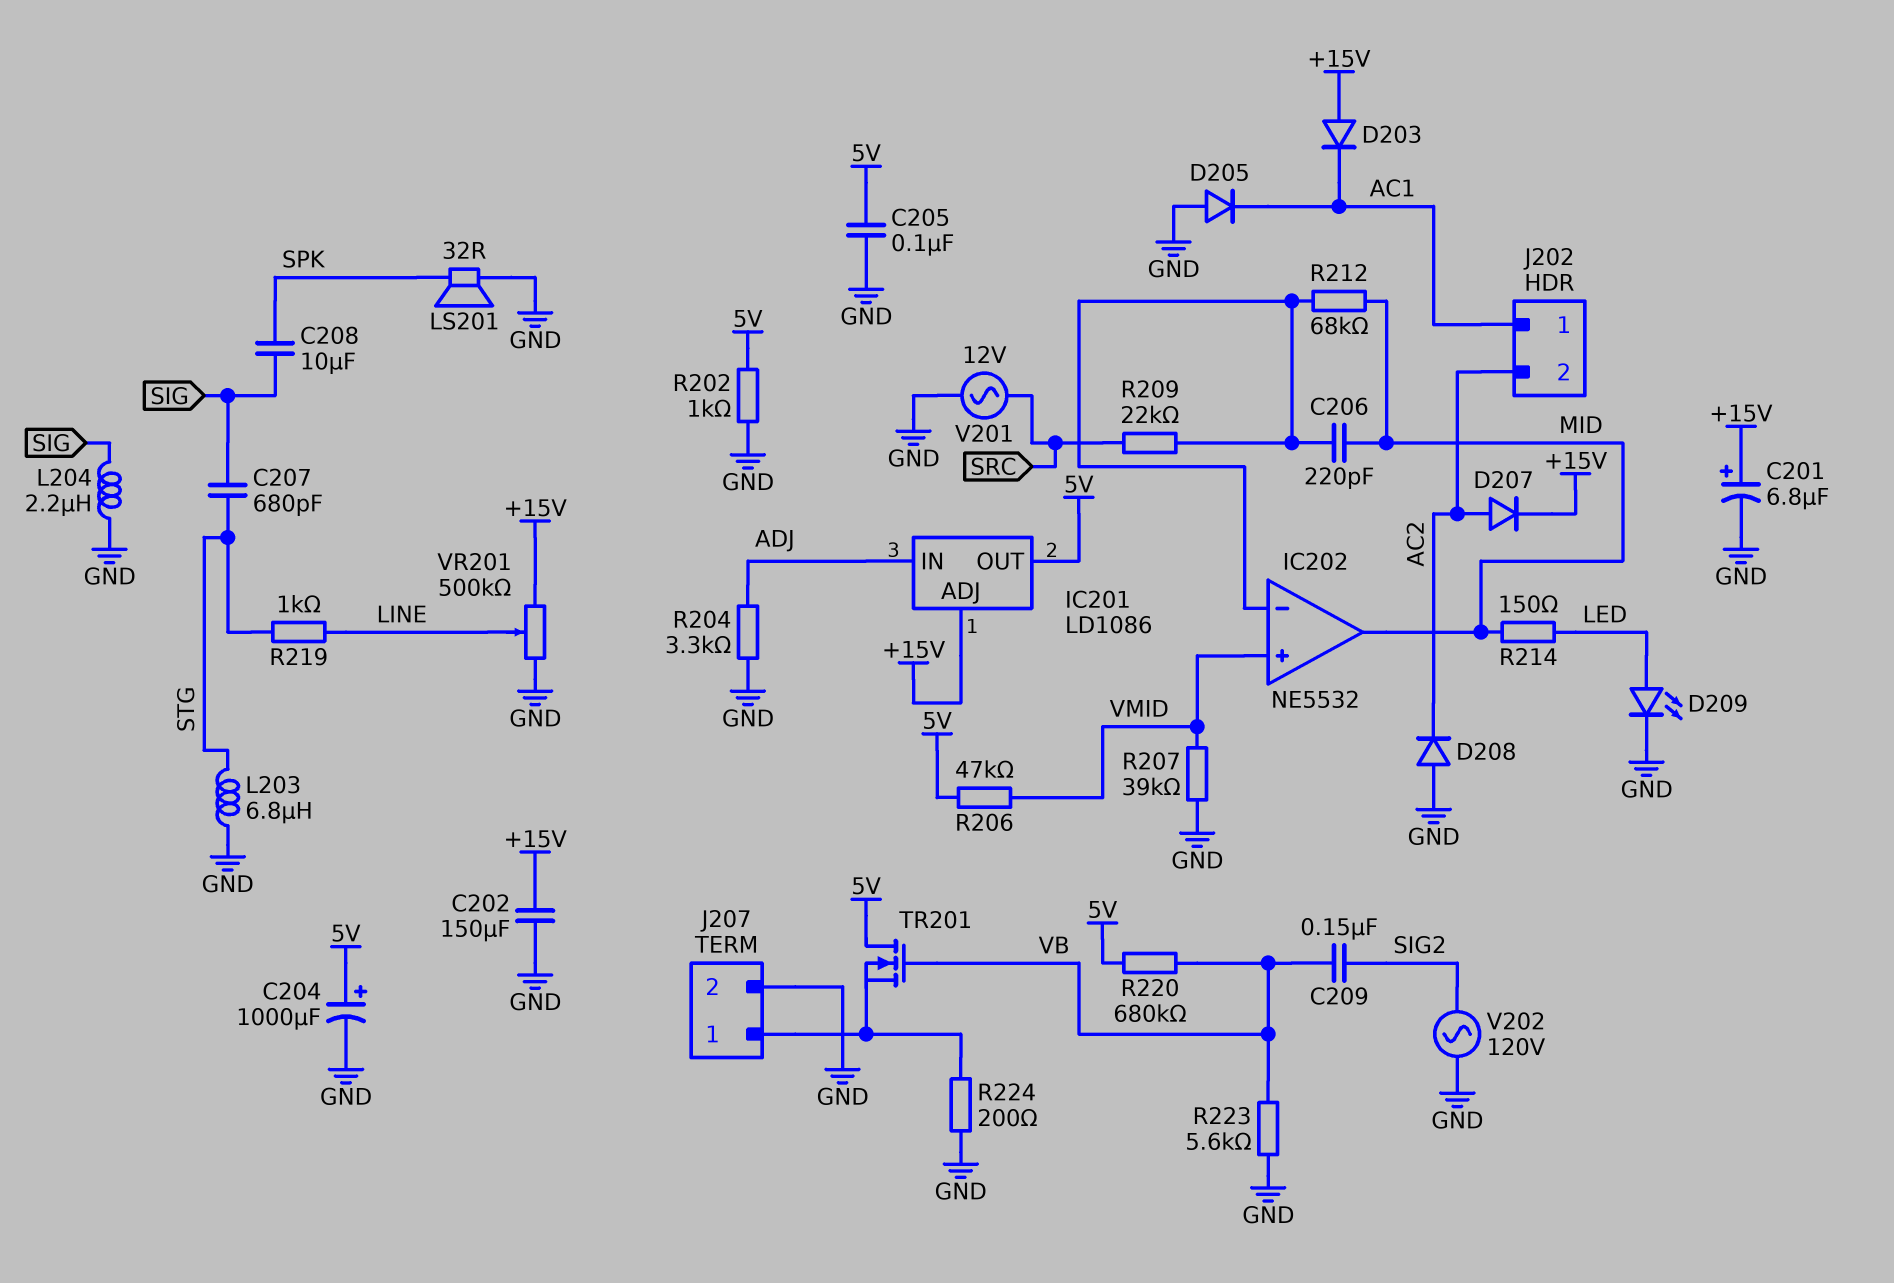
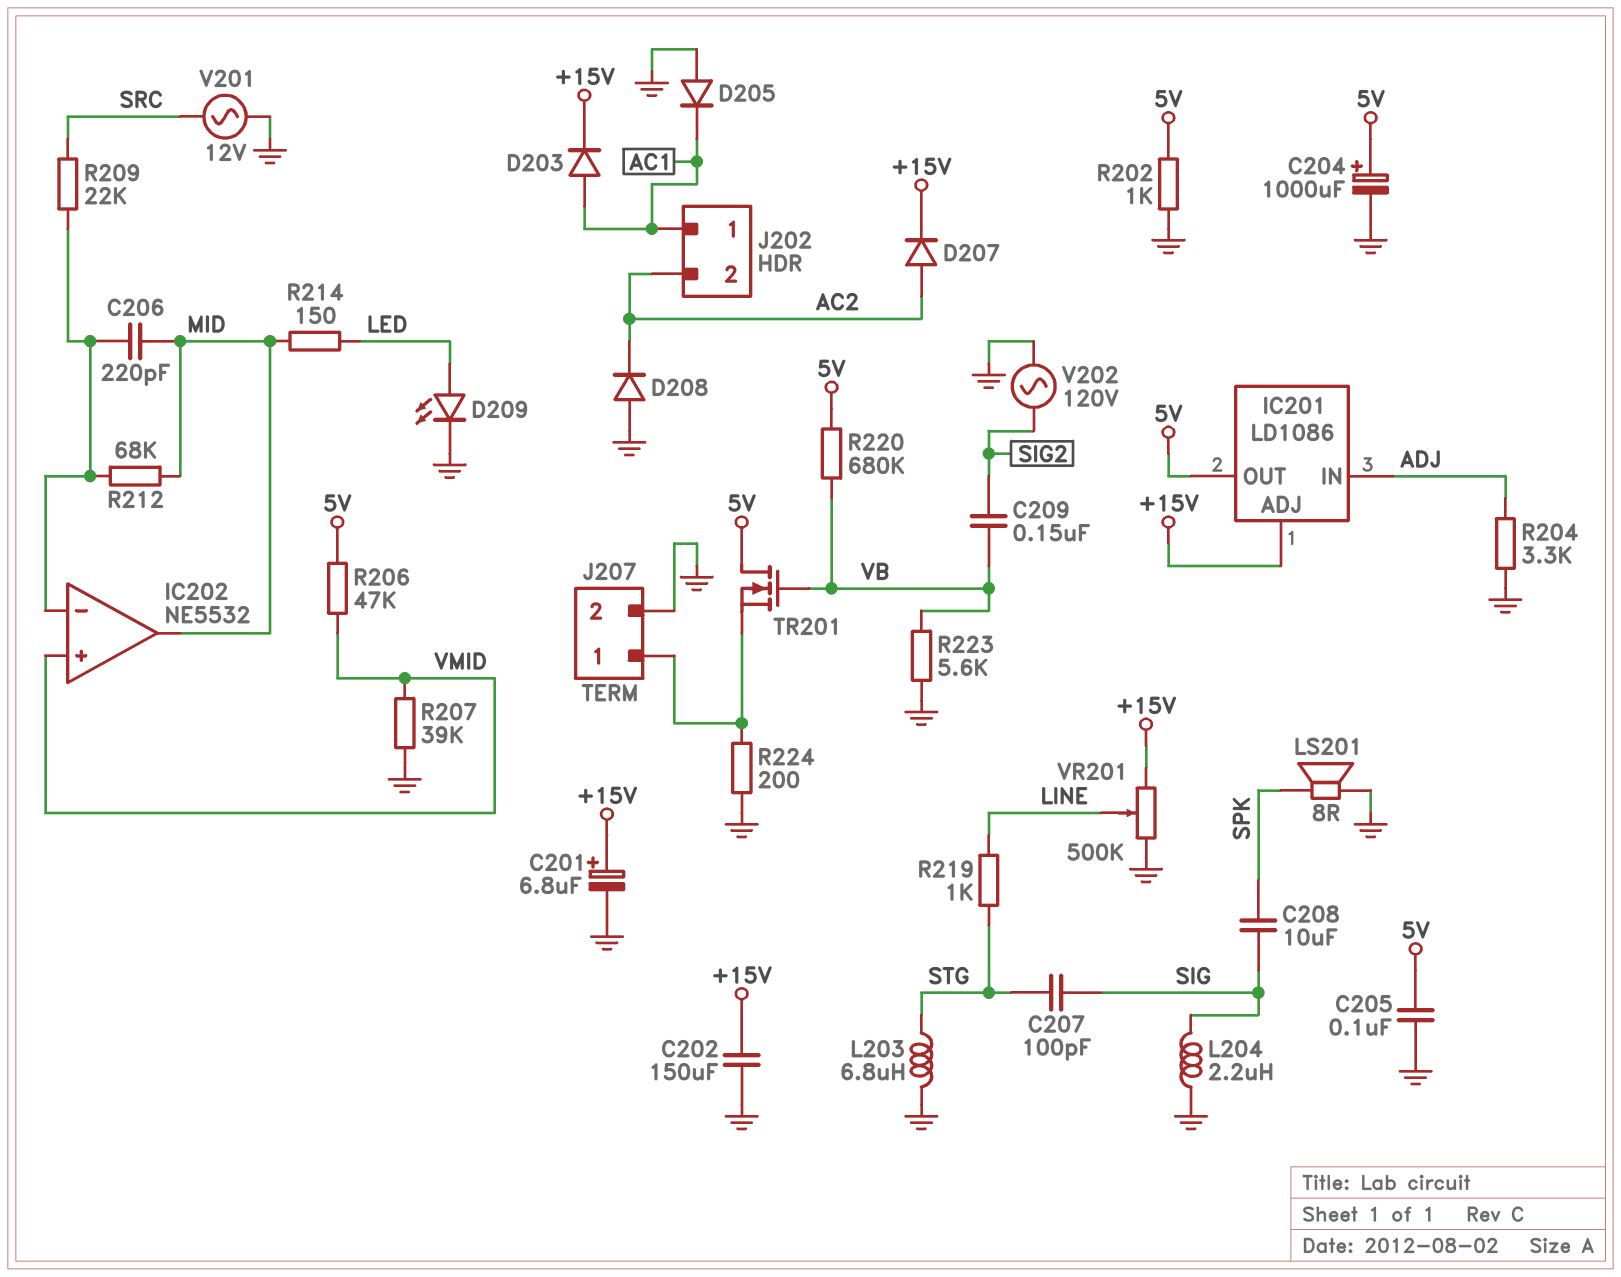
C207: 680pF (SIG, STG) -> 100pF (SIG, STG)
D203: diode (A +15V, K AC1) -> diode (A AC1, K +15V)
LS201: speaker 32R (GND, SPK) -> speaker 8R (GND, SPK)

